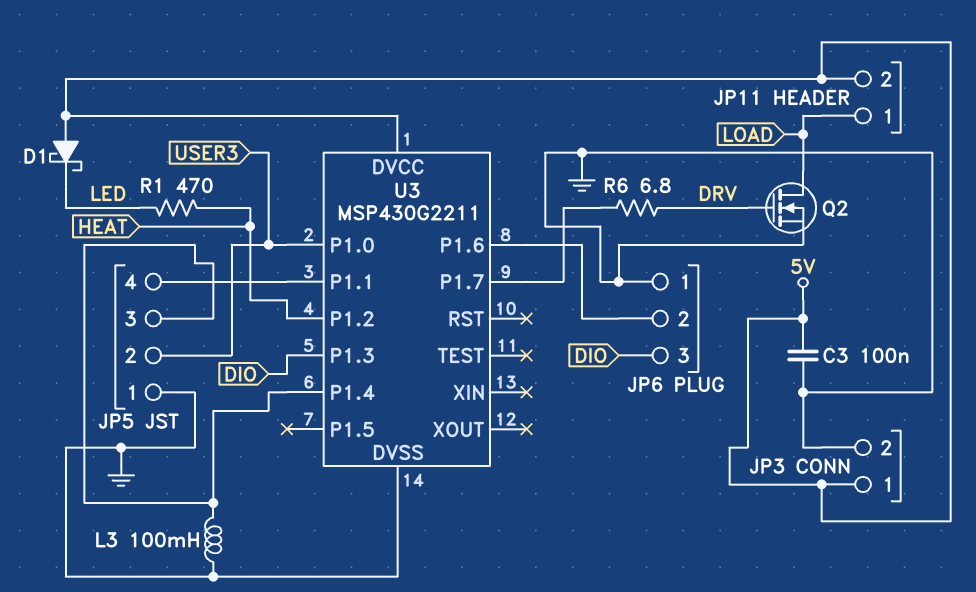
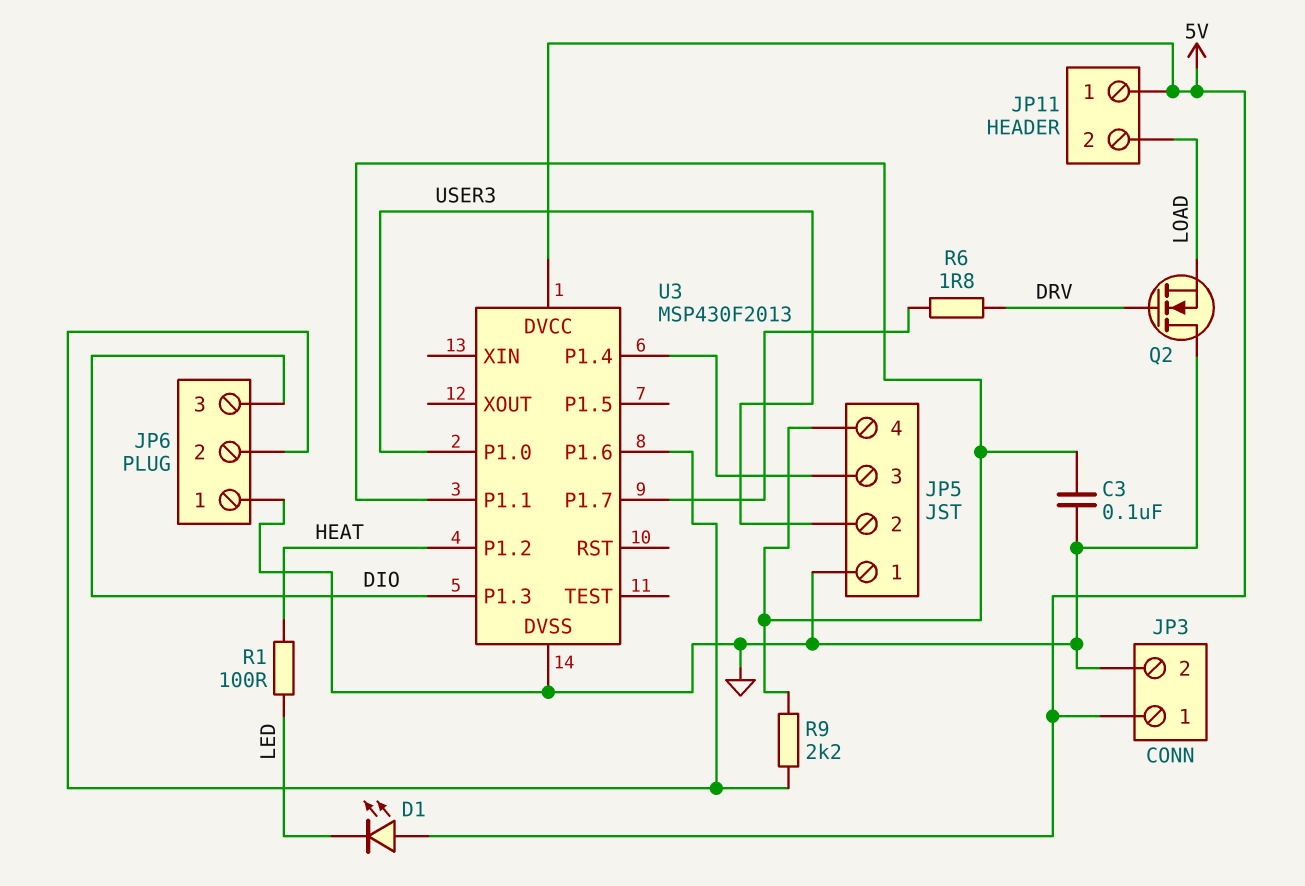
C3: 100nF (5V, GND) -> 100nF (GND, JP5/4)
D1: schottky (A 5V, K LED) -> LED (A 5V, K LED)
JP11 pin 1: LOAD -> 5V
JP11 pin 2: 5V -> LOAD
L3: 100mH (GND, JP5/3) -> none
Q2: NMOS (G DRV, D LOAD, S GND) -> NMOS (G DRV, D GND, S LOAD)
R1: 470 (HEAT, LED) -> 100 (HEAT, LED)
R6: 6.8 (DRV, U3/P1.7) -> 1.8 (DRV, U3/P1.7)
R9: none -> 2.2k (JP5/4, JP6/2)
U3: MSP430G2211 -> MSP430F2013

